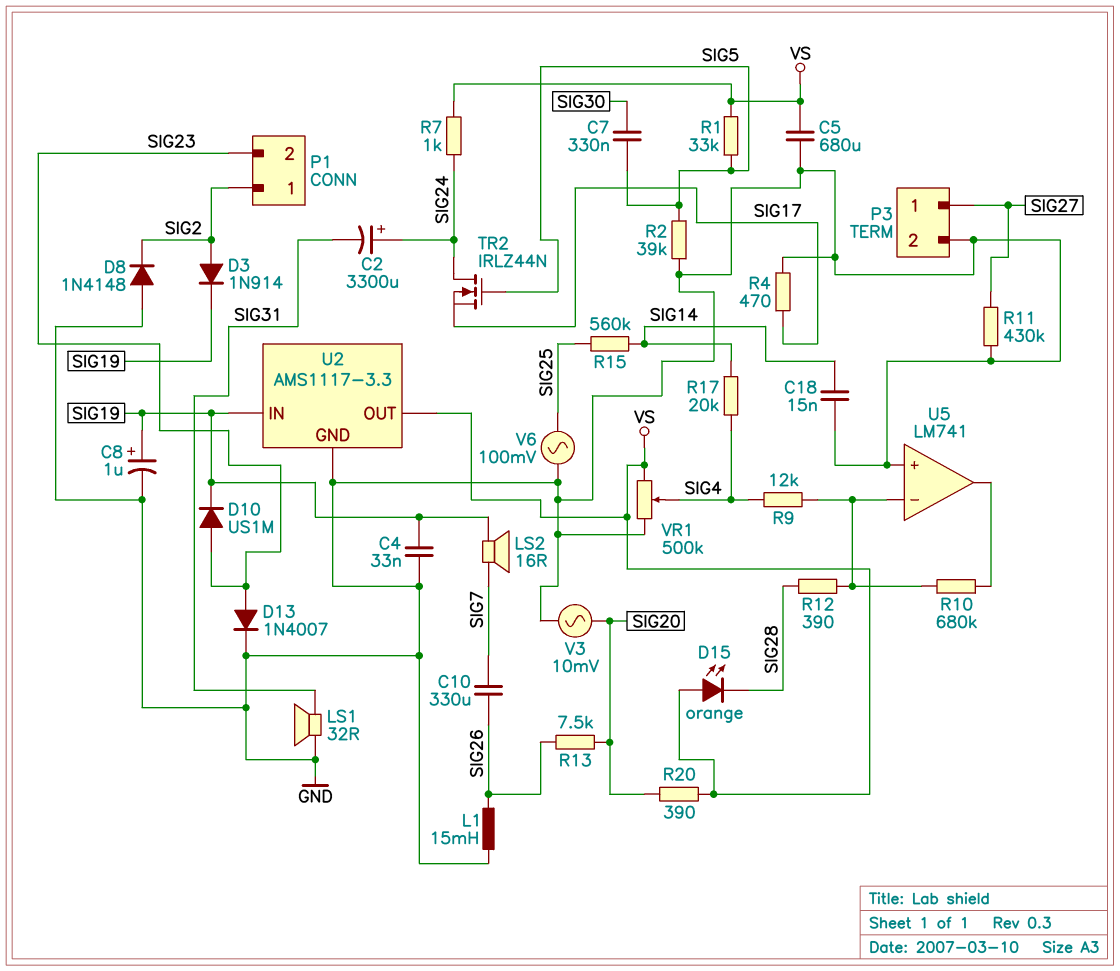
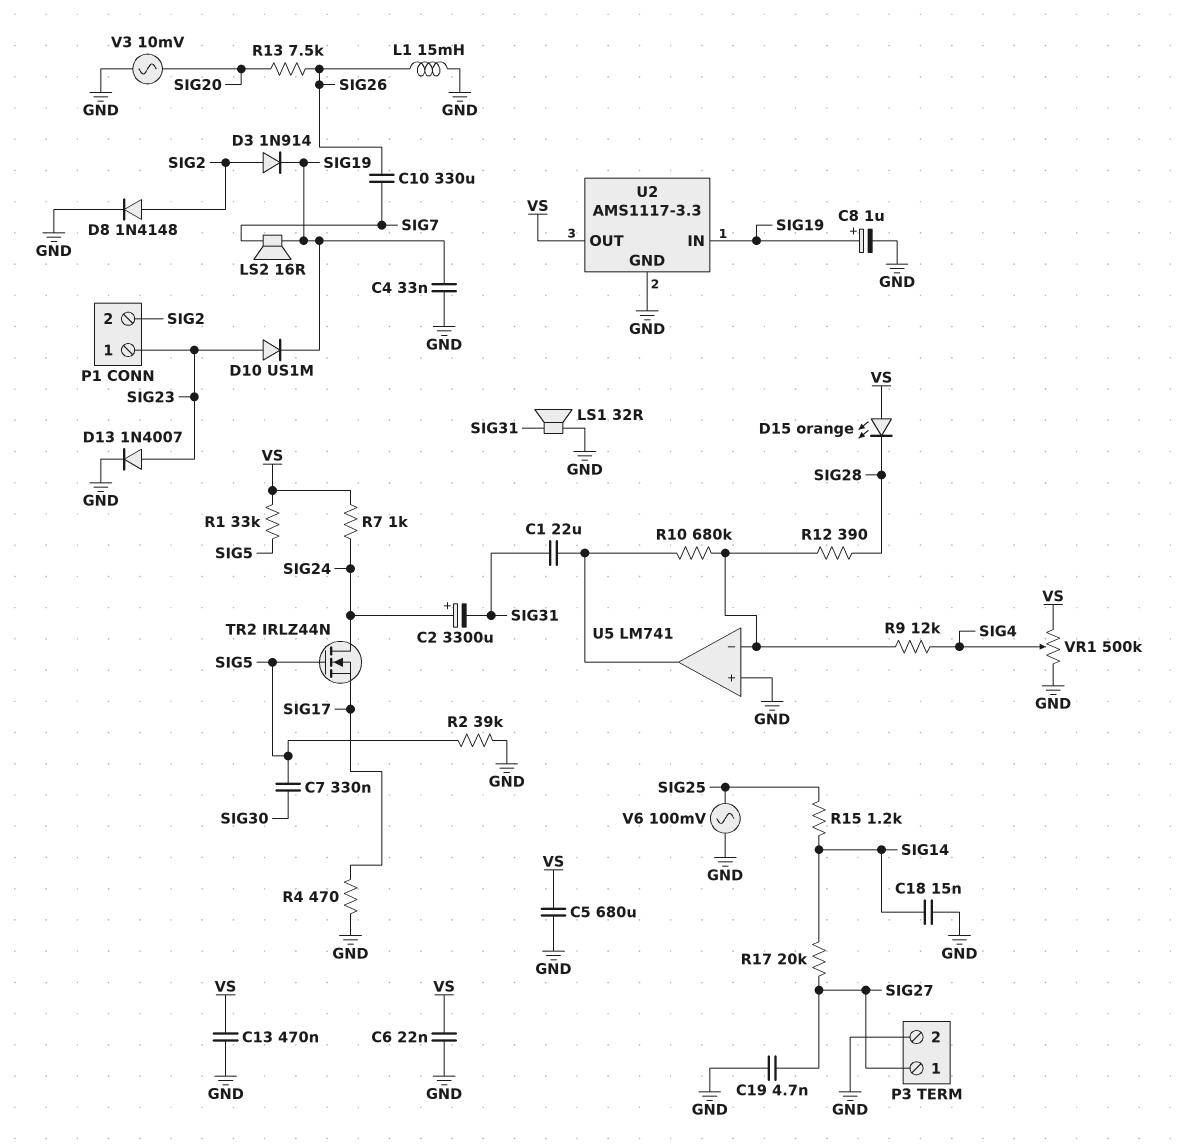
C1: none -> 22uF (SIG31, U5/out)
C6: none -> 22nF (GND, VS)
C13: none -> 470nF (GND, VS)
C19: none -> 4.7nF (GND, SIG27)
D8: diode 1N4148 (A GND, K SIG2) -> diode 1N4148 (A SIG2, K GND)
P1 pin 1: SIG2 -> SIG23
P1 pin 2: SIG23 -> SIG2
R11: 430k (GND, SIG27) -> none
R15: 560k (SIG14, SIG25) -> 1.2k (SIG14, SIG25)
R17: 20k (SIG4, SIG14) -> 20k (SIG14, SIG27)
R20: 390 (SIG20, VS) -> none

